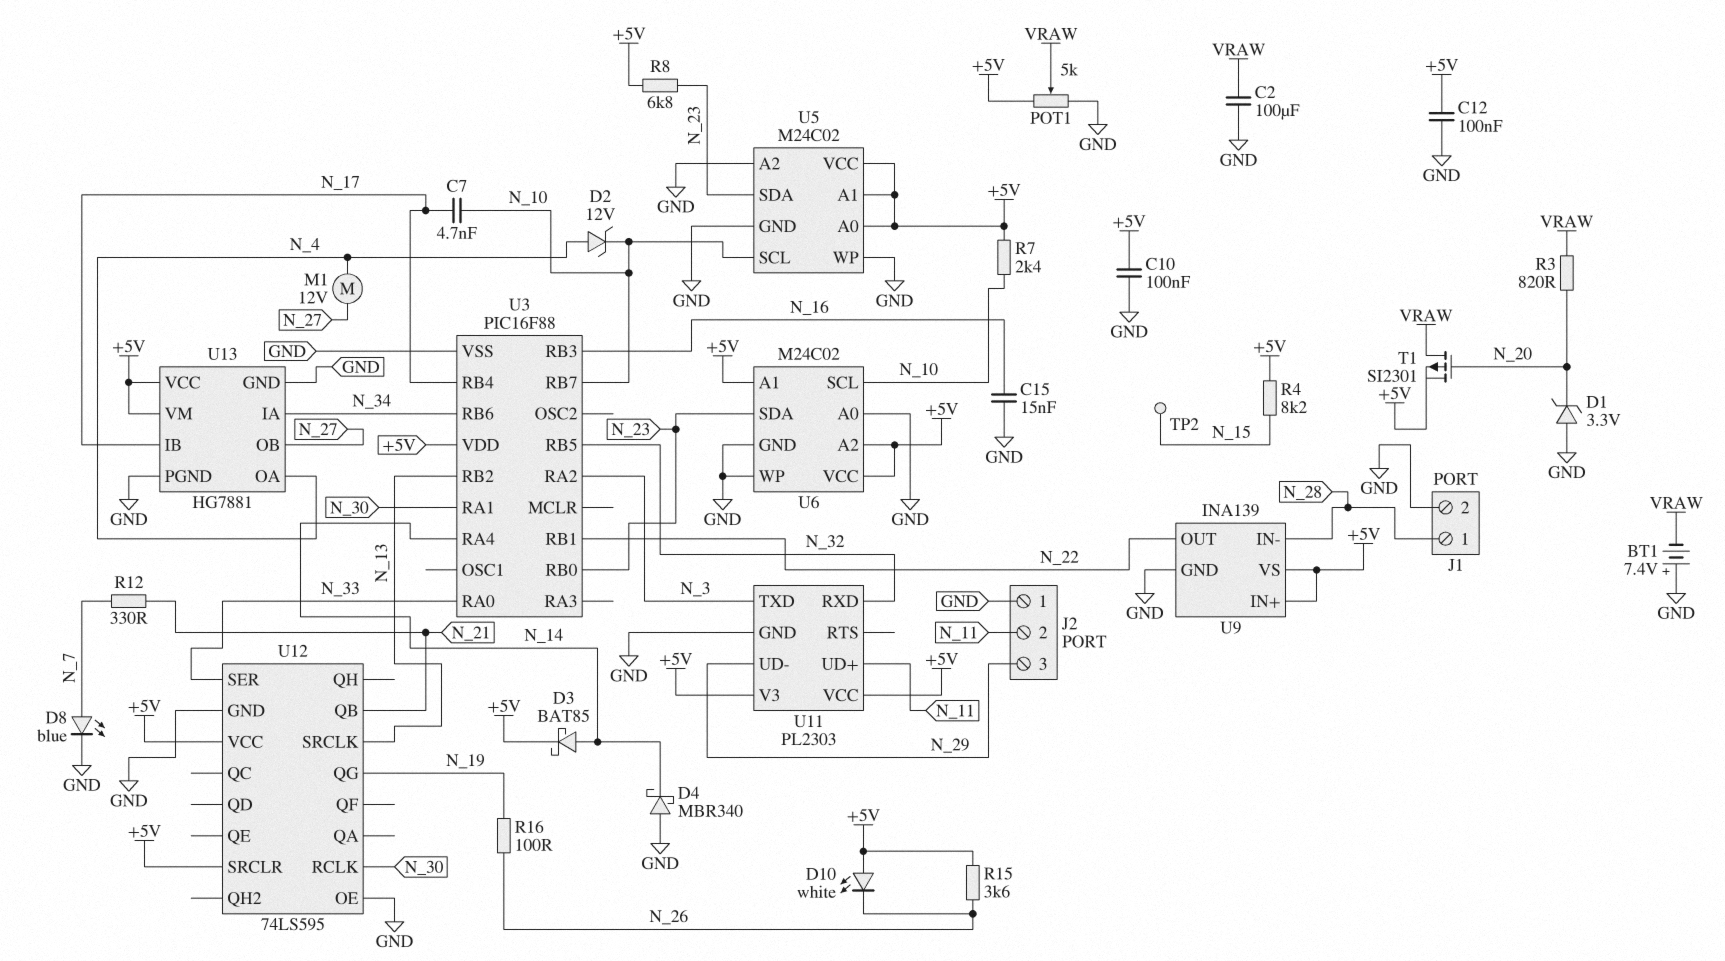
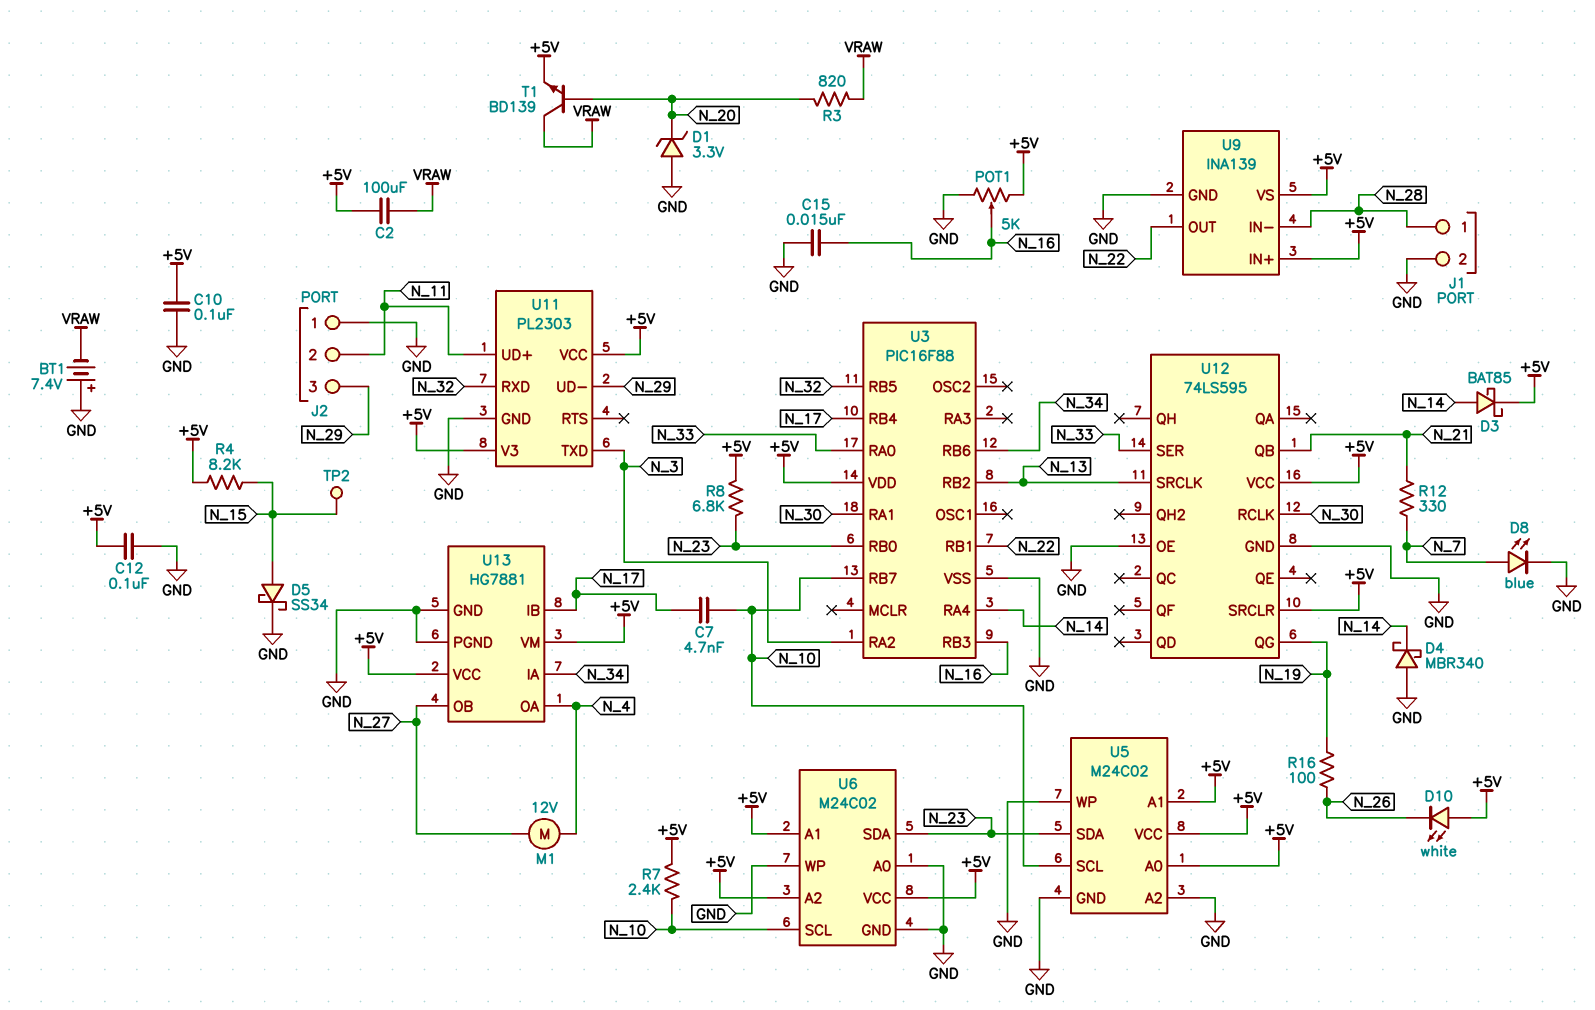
C2: 100uF (GND, VRAW) -> 100uF (+5V, VRAW)
D2: zener 12V (A N_4, K N_10) -> none
D5: none -> schottky SS34 (A N_15, K GND)
POT1: 5k (+5V, GND, wiper VRAW) -> 5k (+5V, GND, wiper N_16)
R15: 3.6k (+5V, N_26) -> none
T1: PMOS SI2301 (G N_20, D VRAW, S +5V) -> NPN BD139 (B N_20, C VRAW, E +5V)

